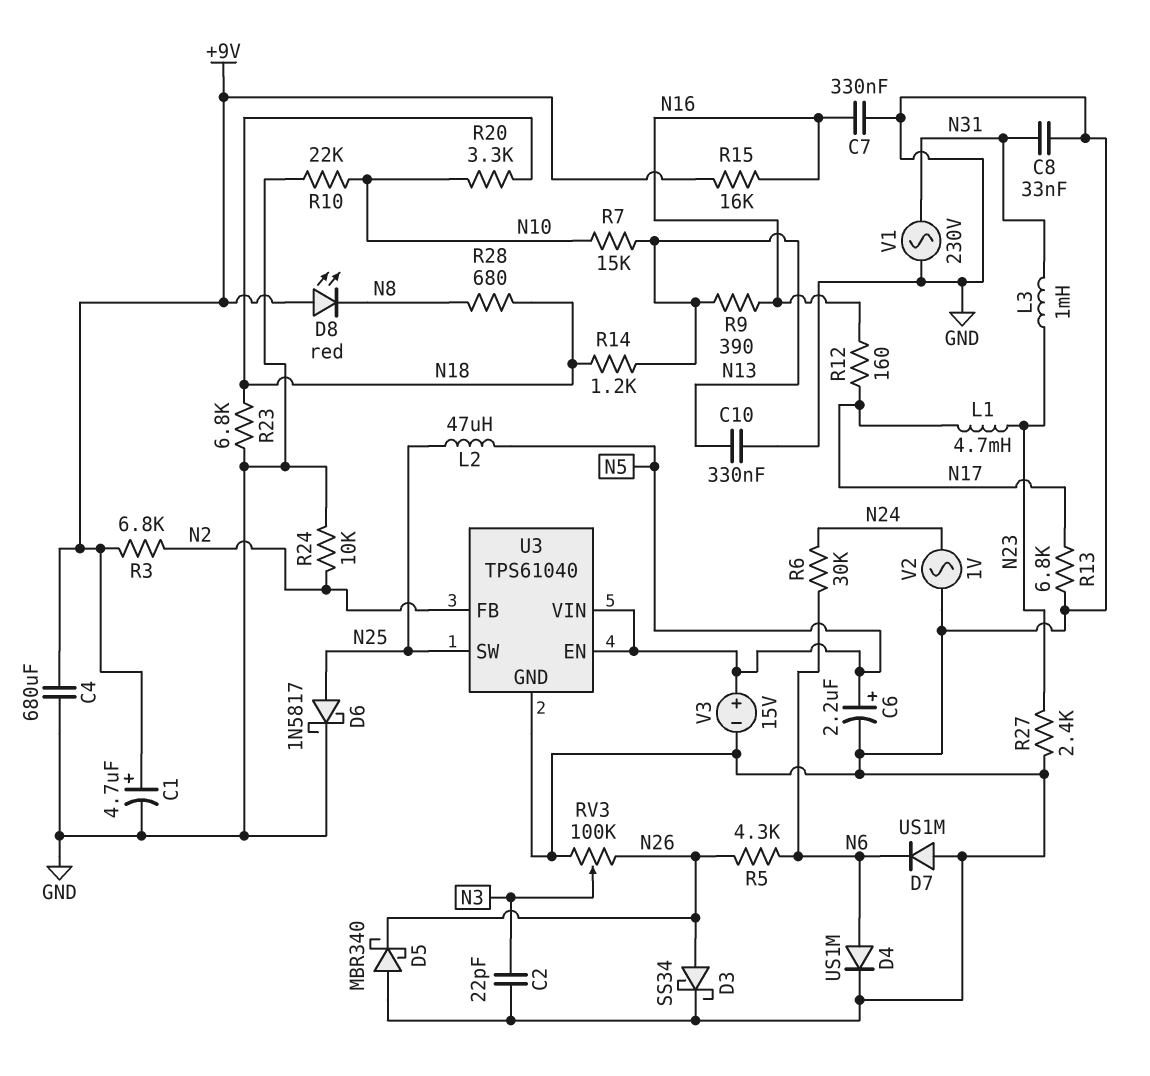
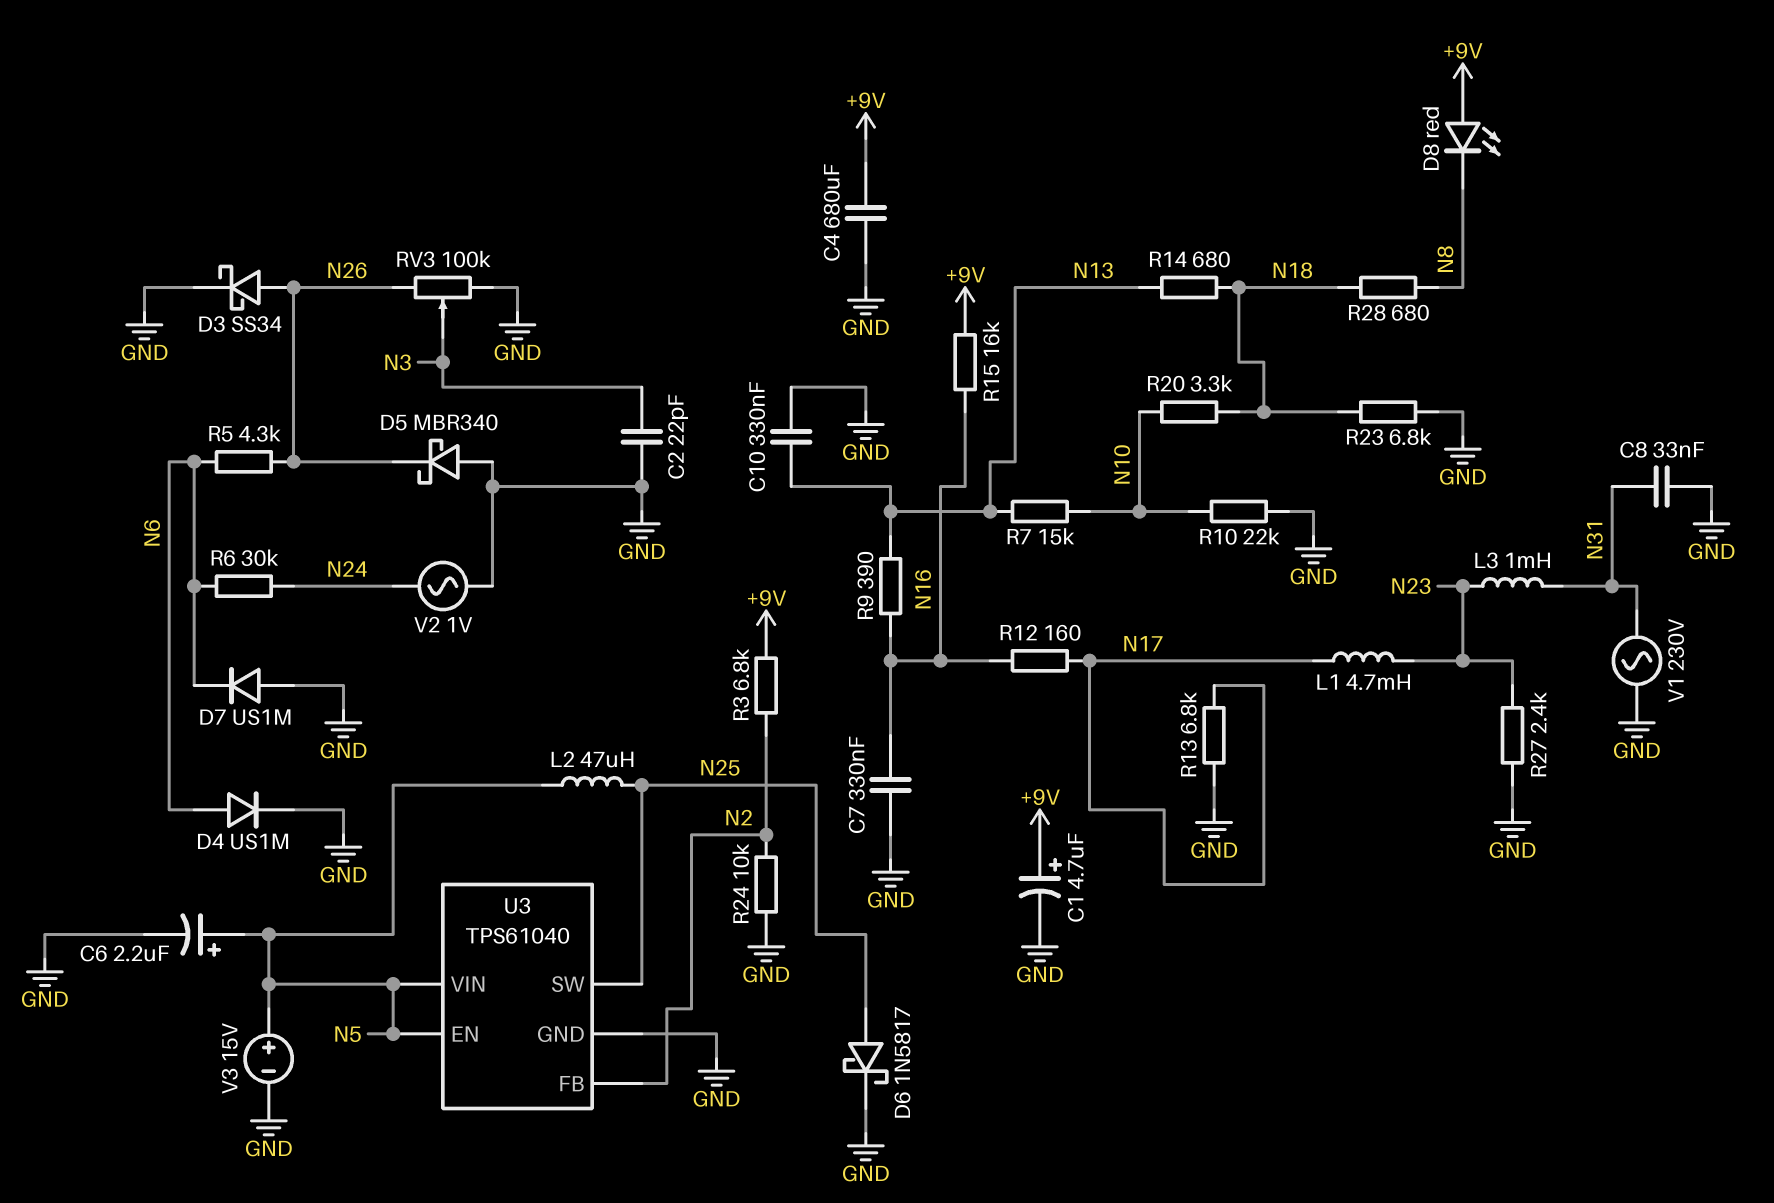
R14: 1.2k (N13, N18) -> 680 (N13, N18)

